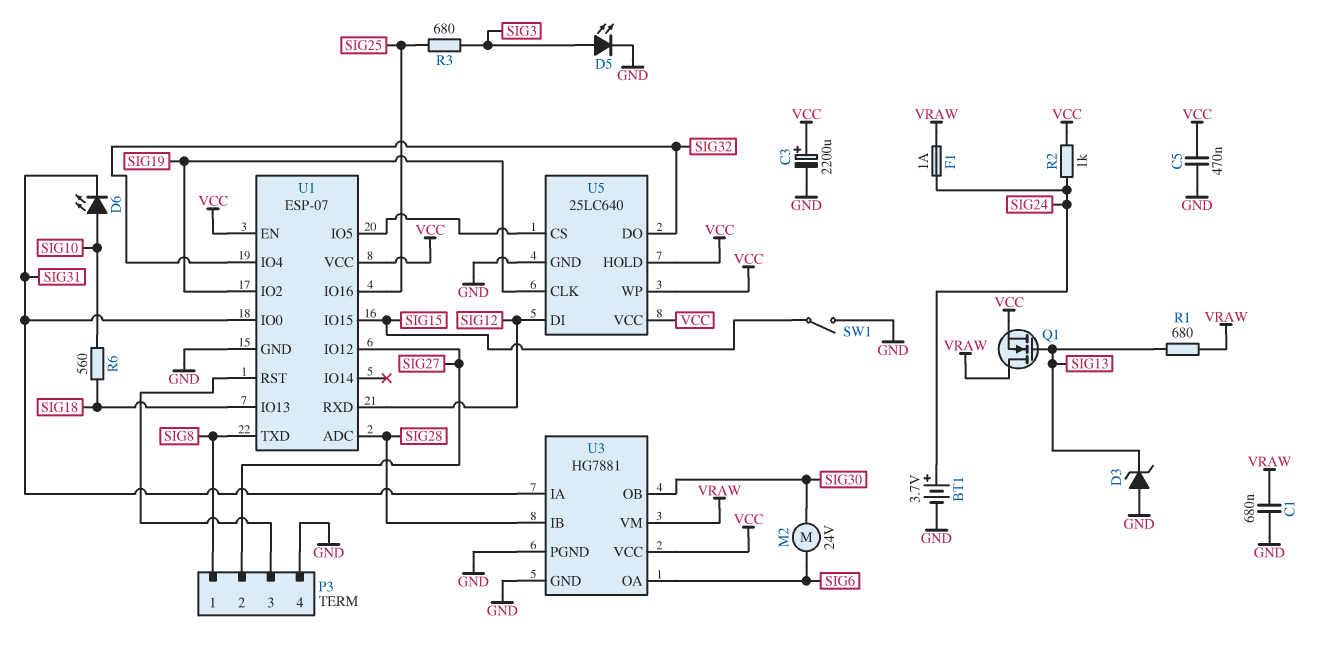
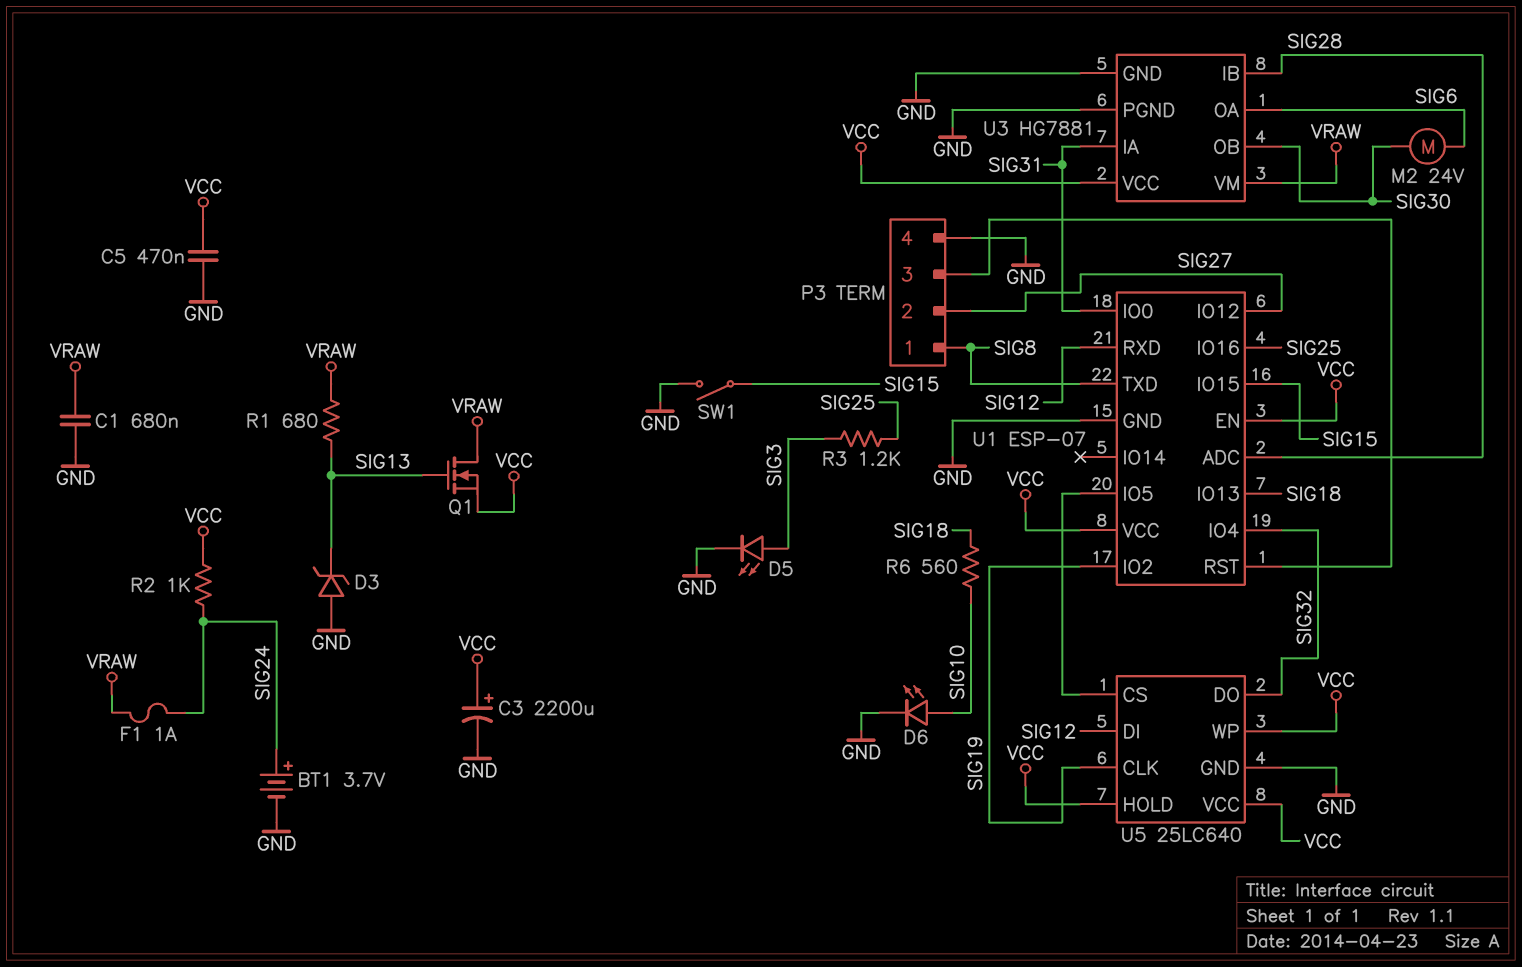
D6: LED (A SIG10, K SIG31) -> LED (A SIG10, K GND)
R3: 680 (SIG3, SIG25) -> 1.2k (SIG3, SIG25)

